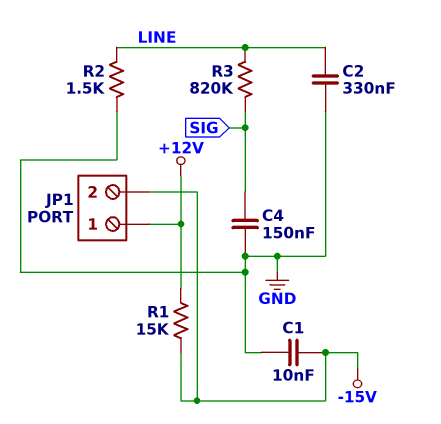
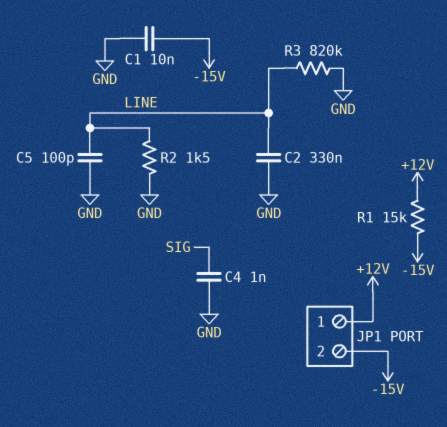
C4: 150nF (GND, SIG) -> 1nF (GND, SIG)
C5: none -> 100pF (GND, LINE)
R3: 820k (LINE, SIG) -> 820k (GND, LINE)

